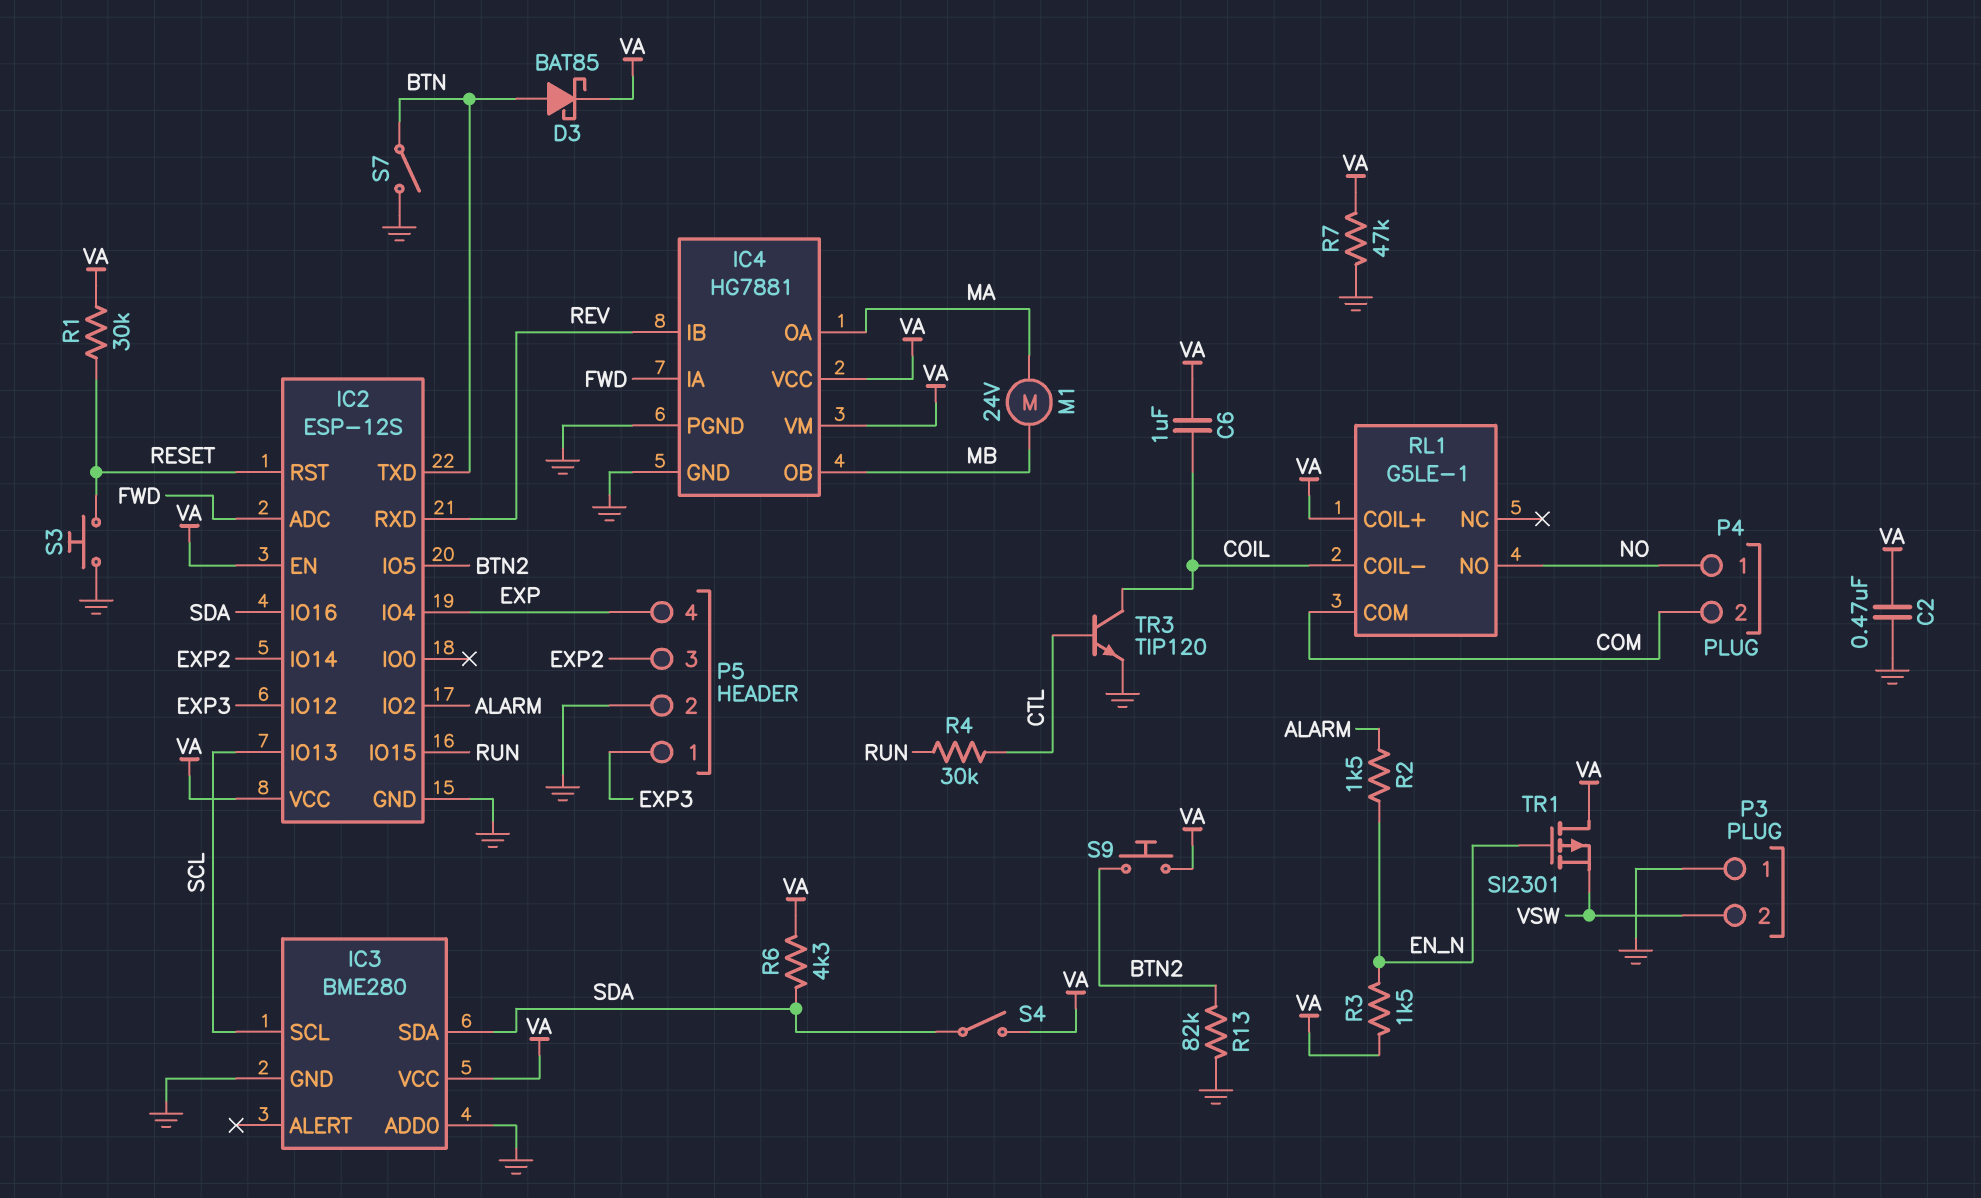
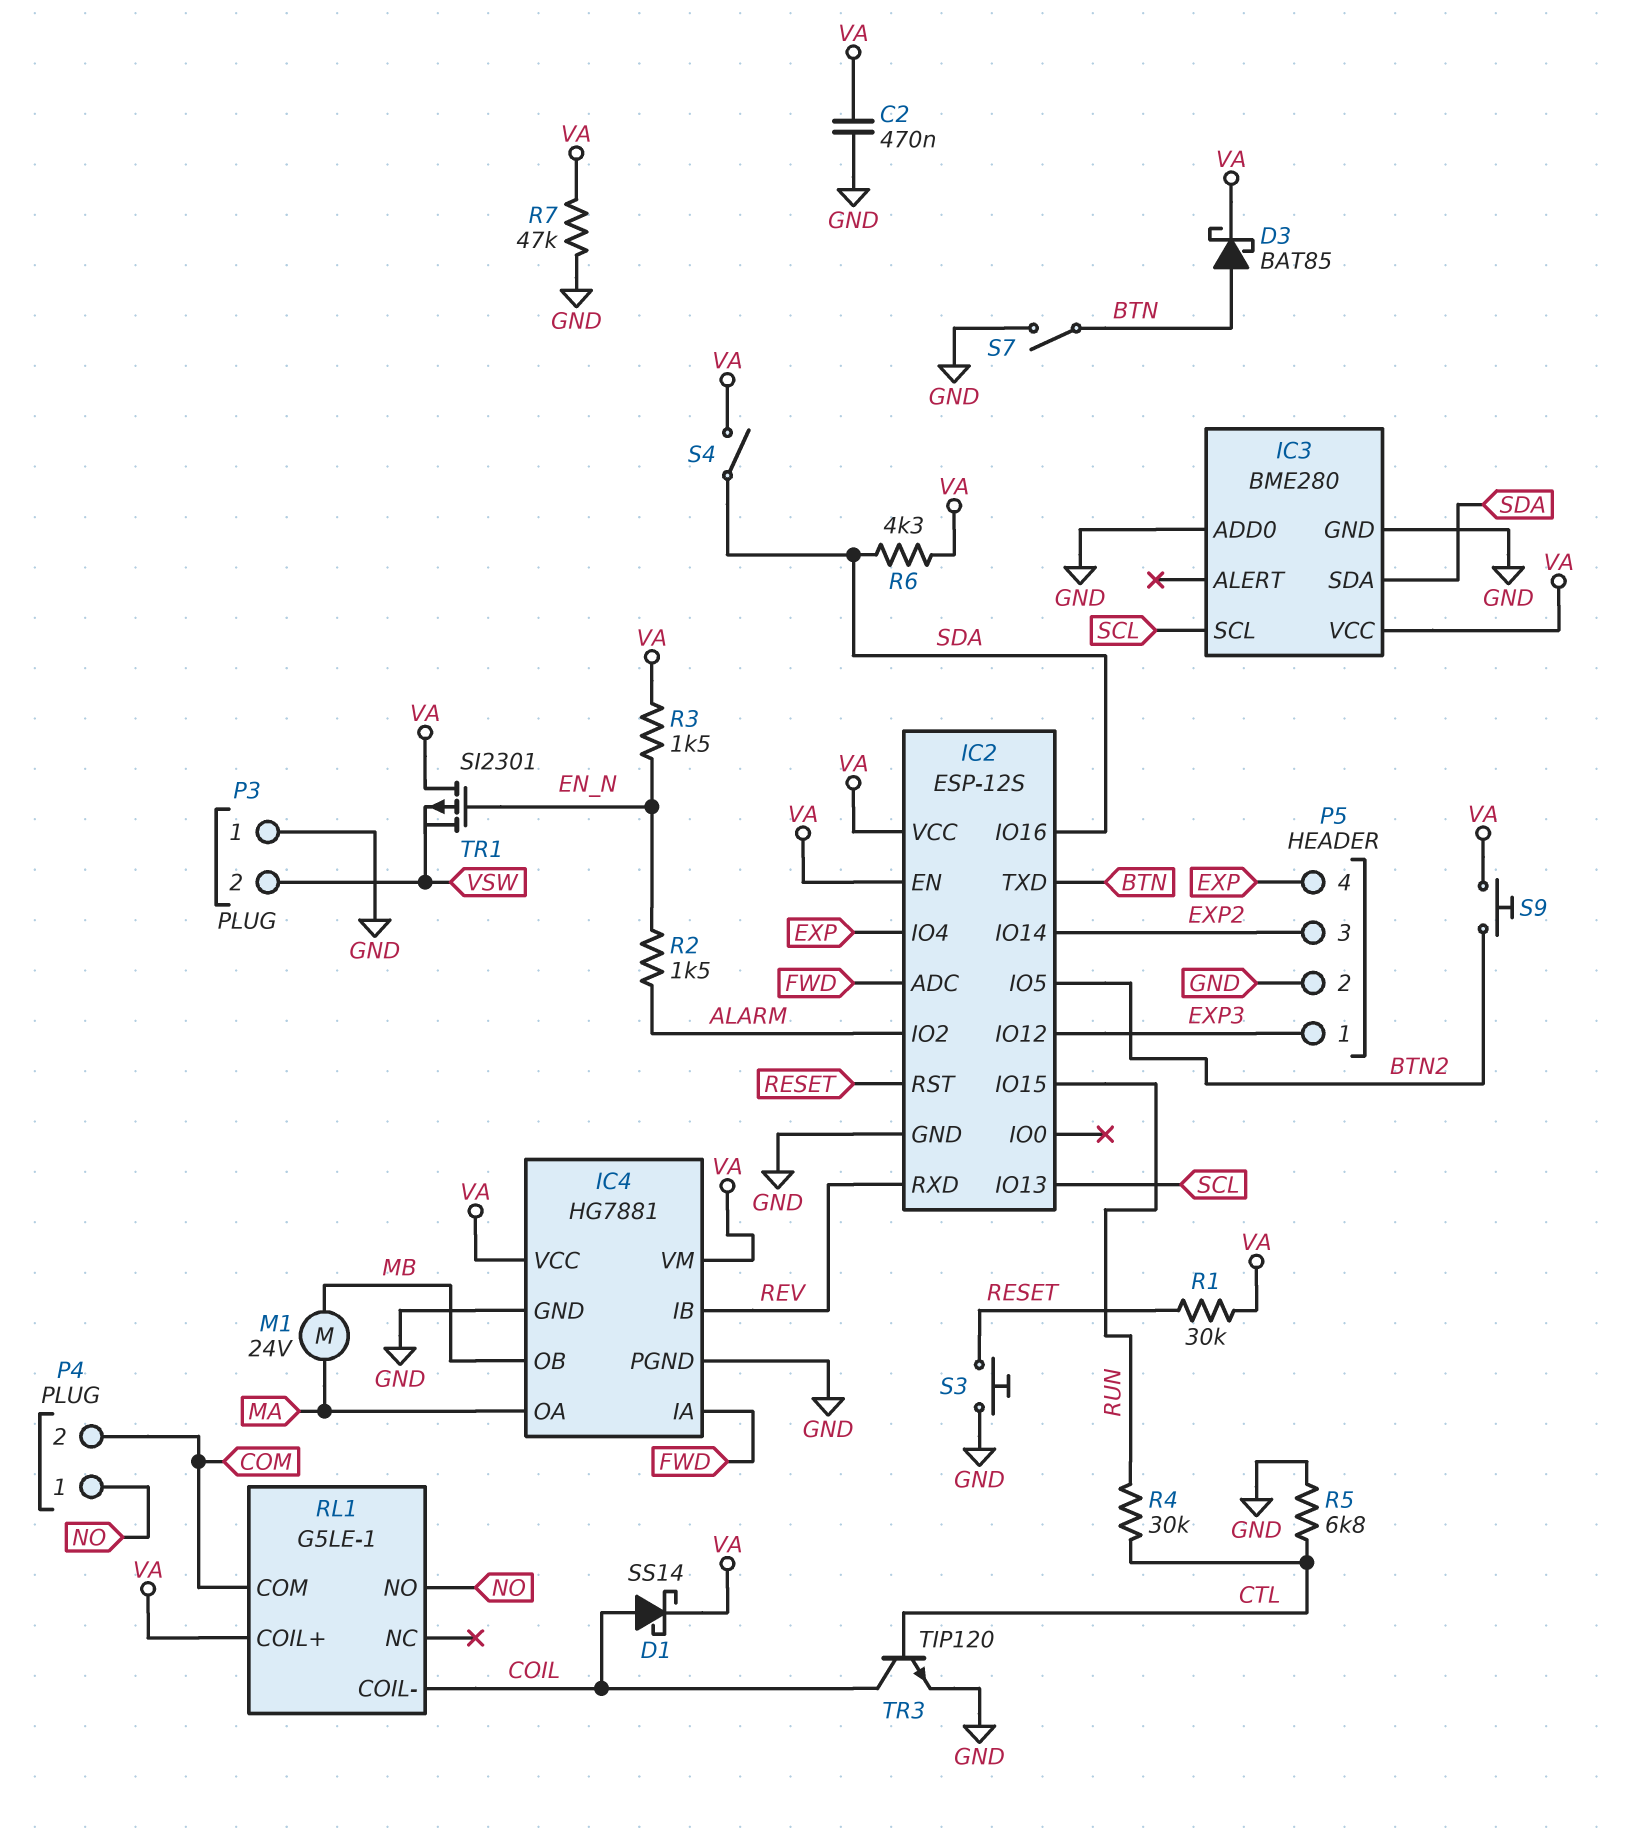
C6: 1uF (COIL, VA) -> none
D1: none -> schottky SS14 (A COIL, K VA)
R5: none -> 6.8k (CTL, GND)
R13: 82k (BTN2, GND) -> none

